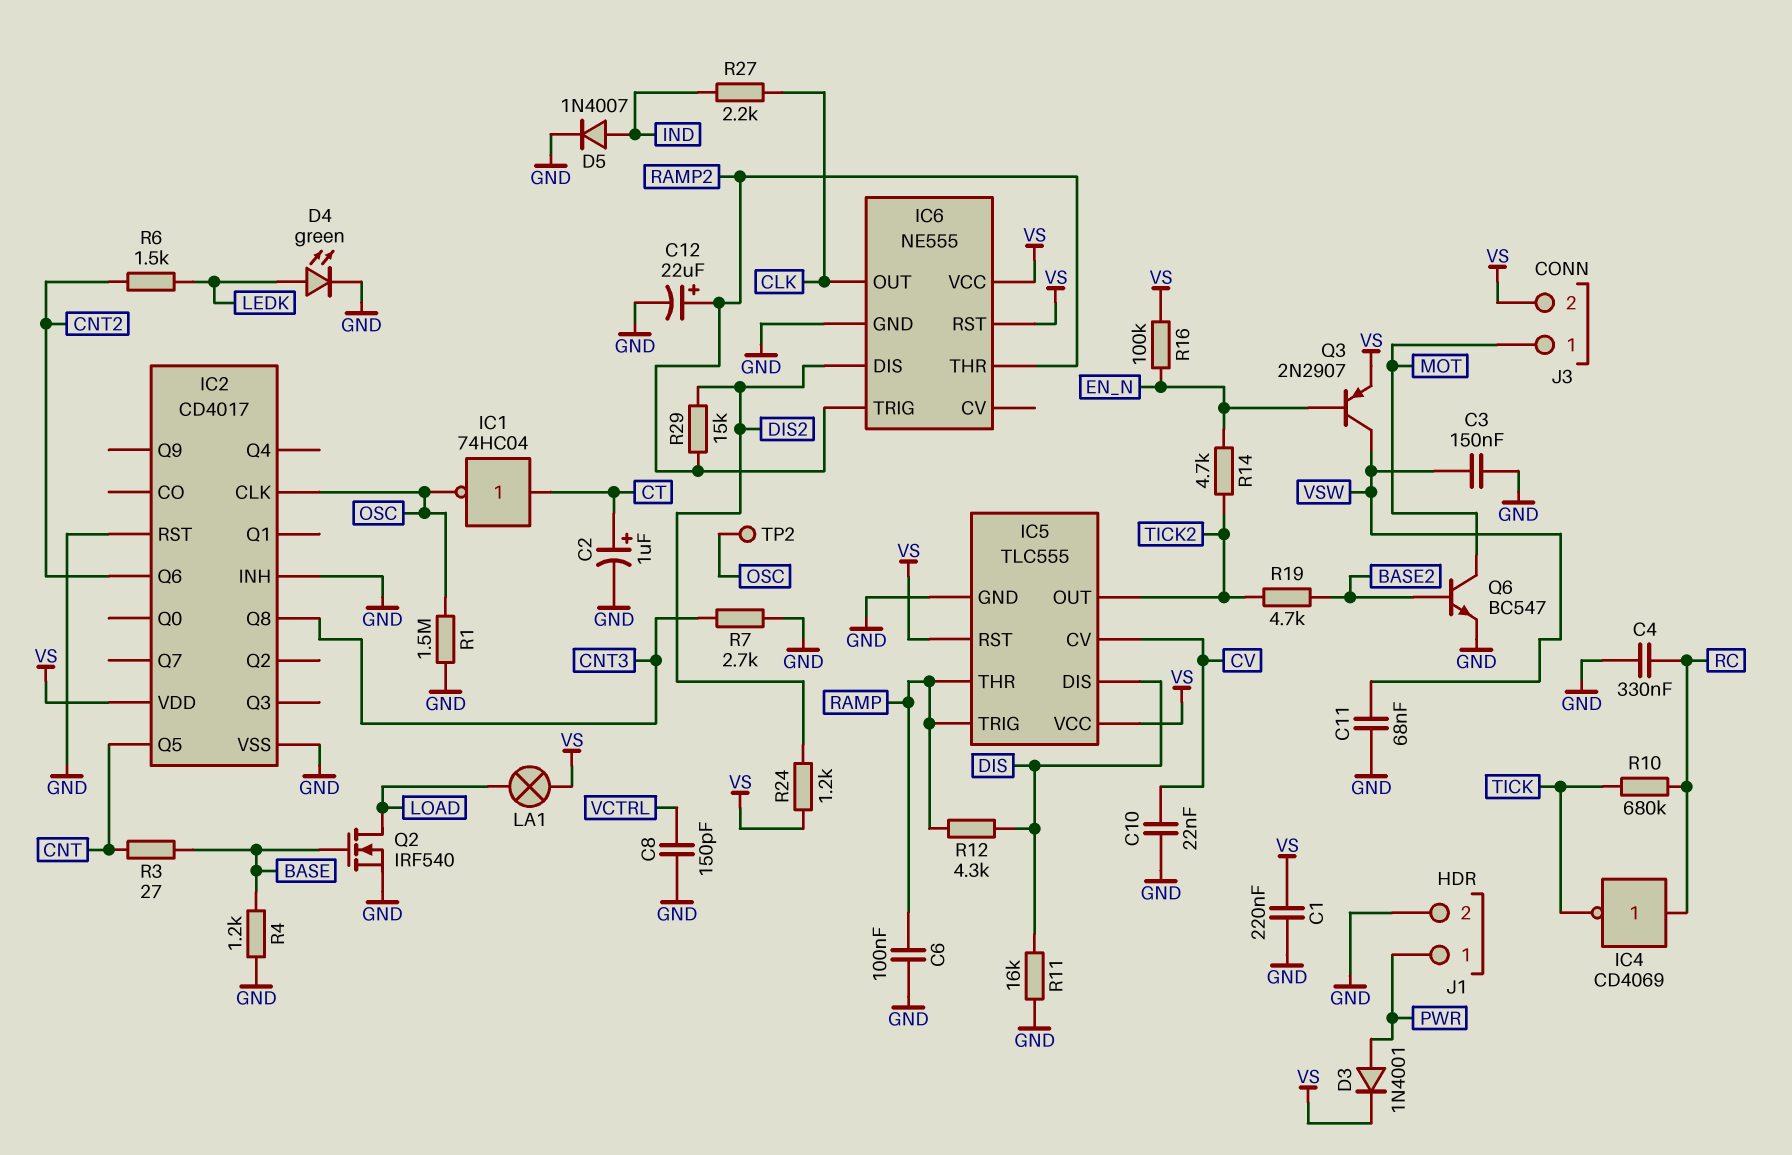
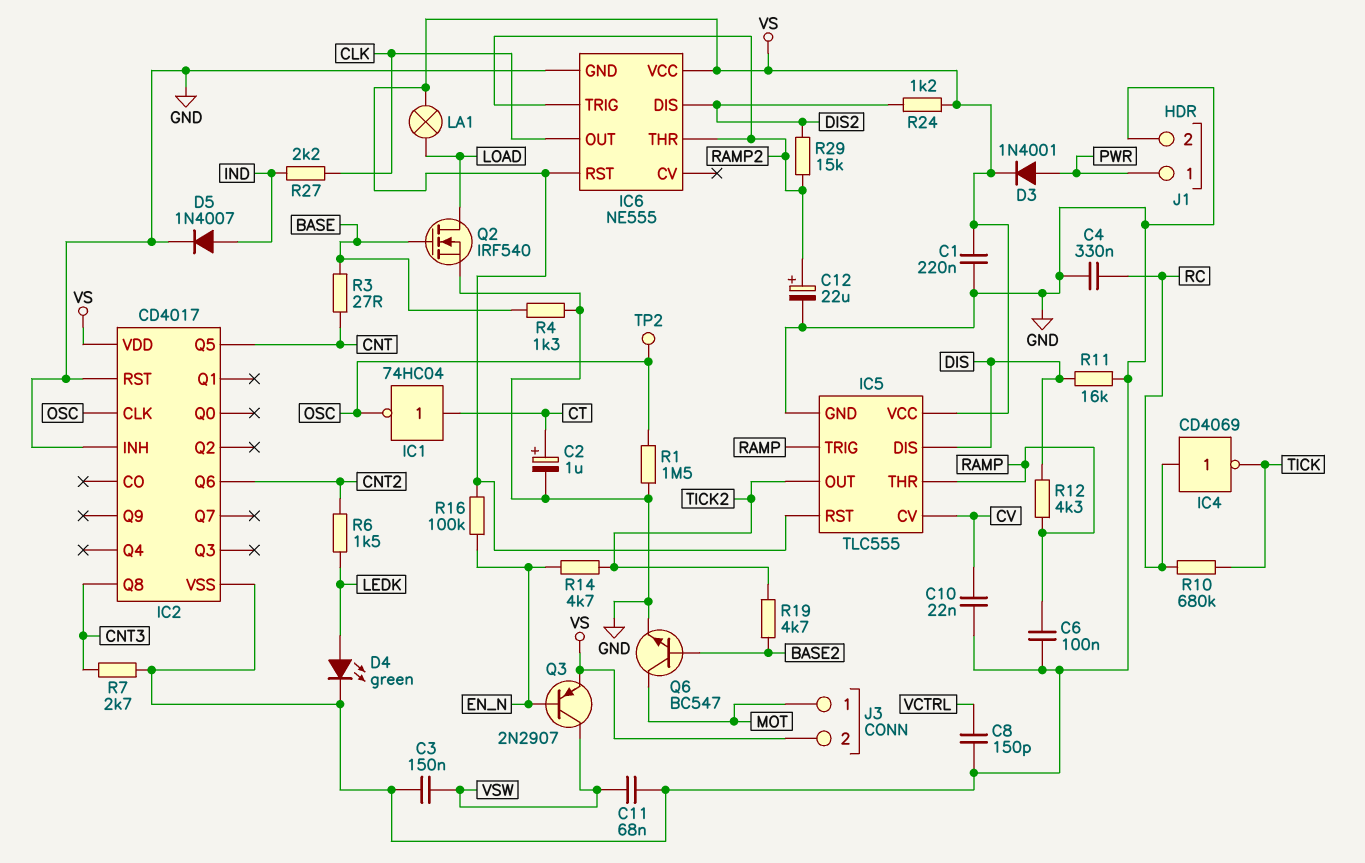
R4: 1.2k (BASE, GND) -> 1.3k (BASE, GND)

